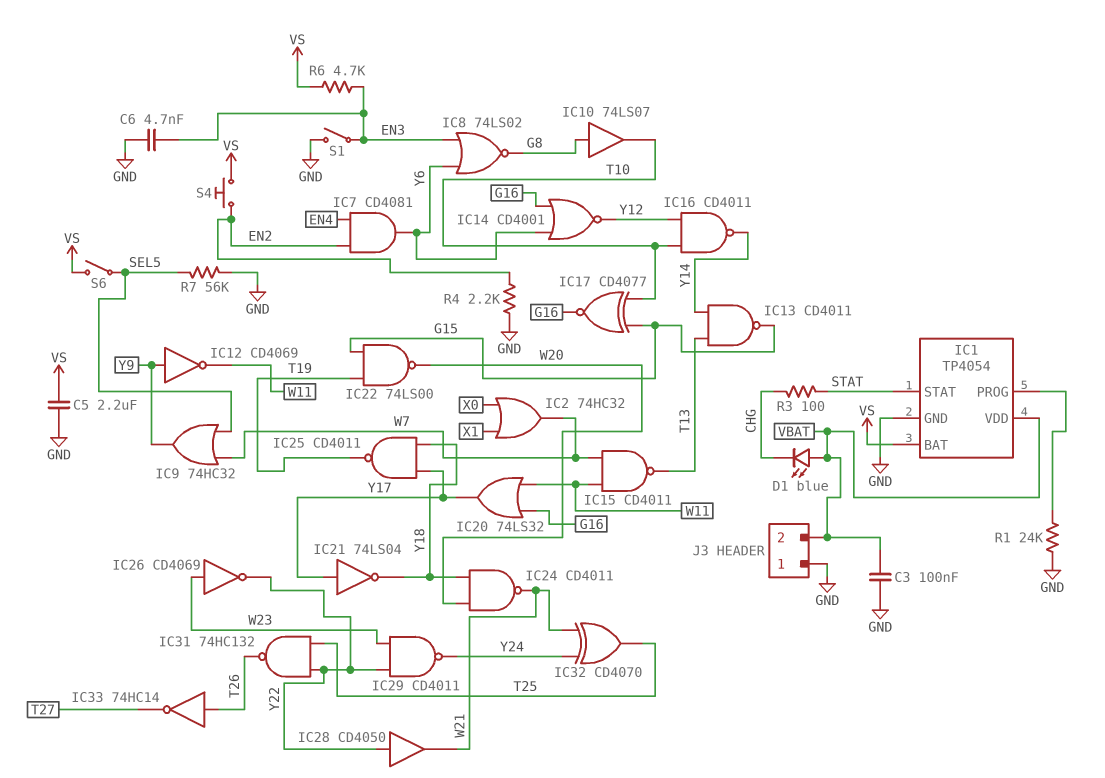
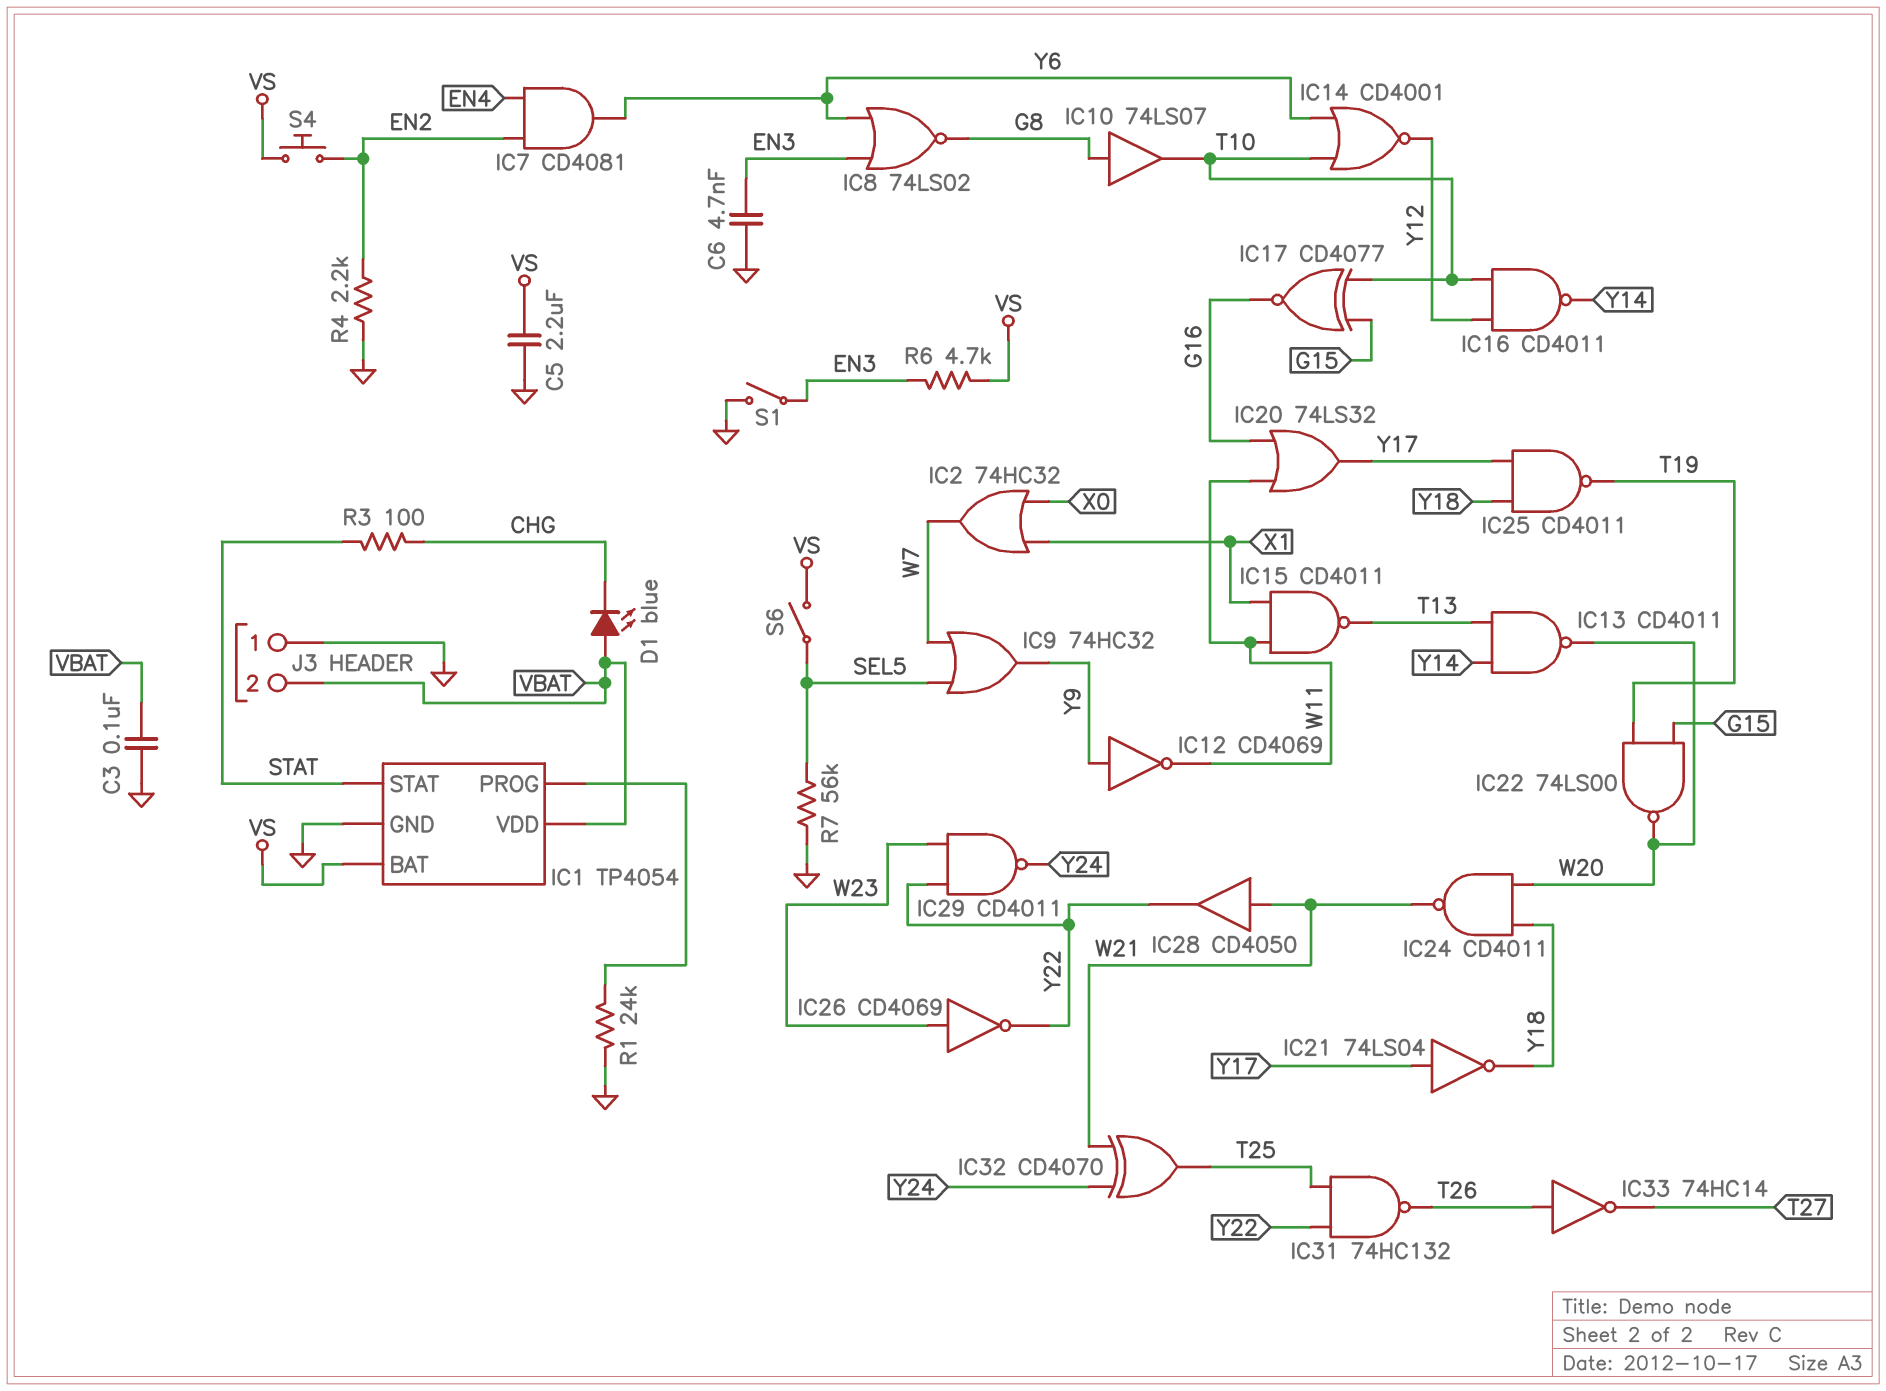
IC13: NAND CD4011 (in T13, in Y14, out G15) -> NAND CD4011 (in T13, in Y14, out W20)
IC14: NOR CD4001 (in G16, in Y6, out Y12) -> NOR CD4001 (in T10, in Y6, out Y12)
IC15: NAND CD4011 (in W7, in W11, out T13) -> NAND CD4011 (in W11, in X1, out T13)
IC28: buffer CD4050 (in Y22, out W21) -> buffer CD4050 (in W21, out Y22)

